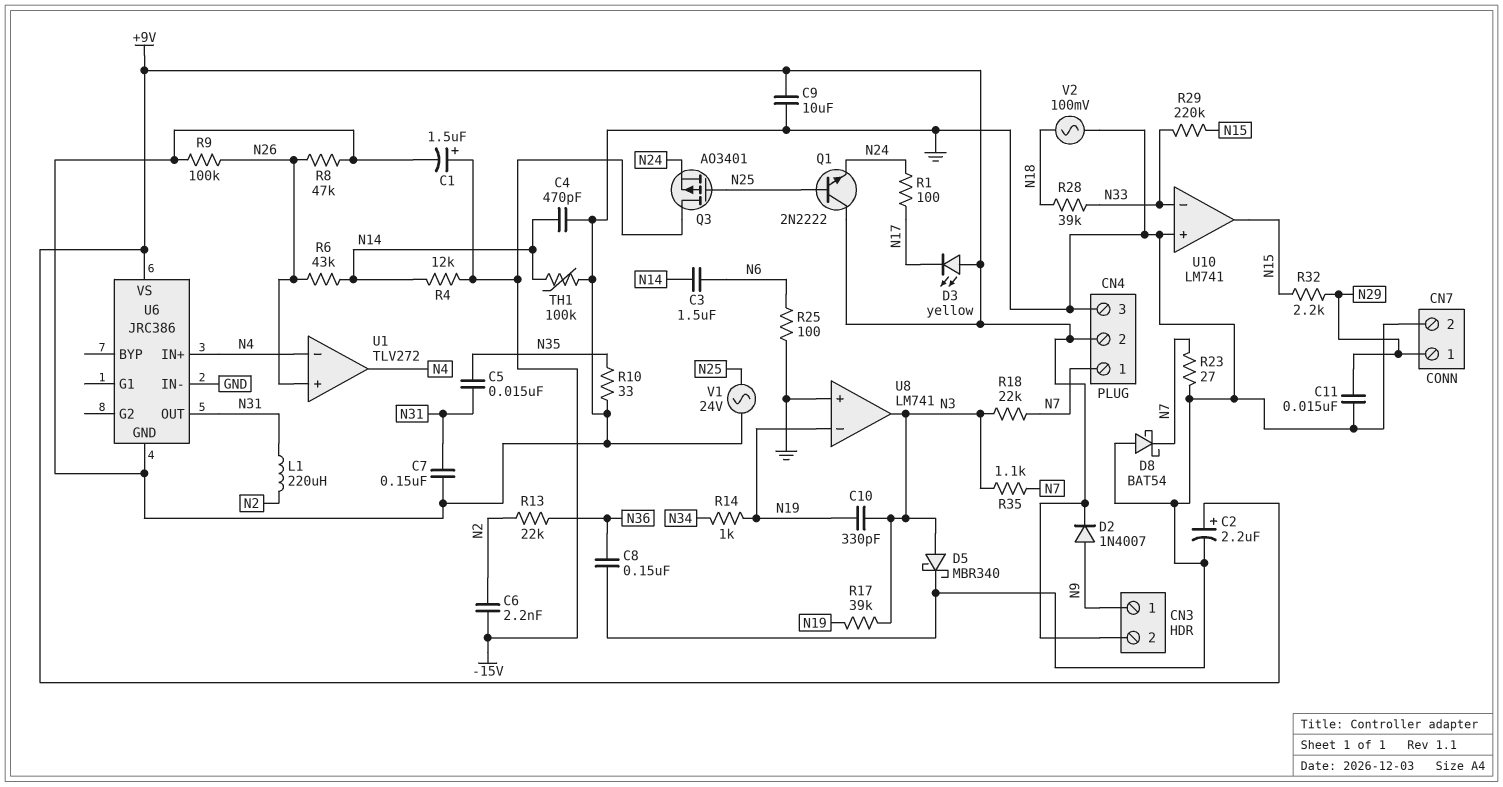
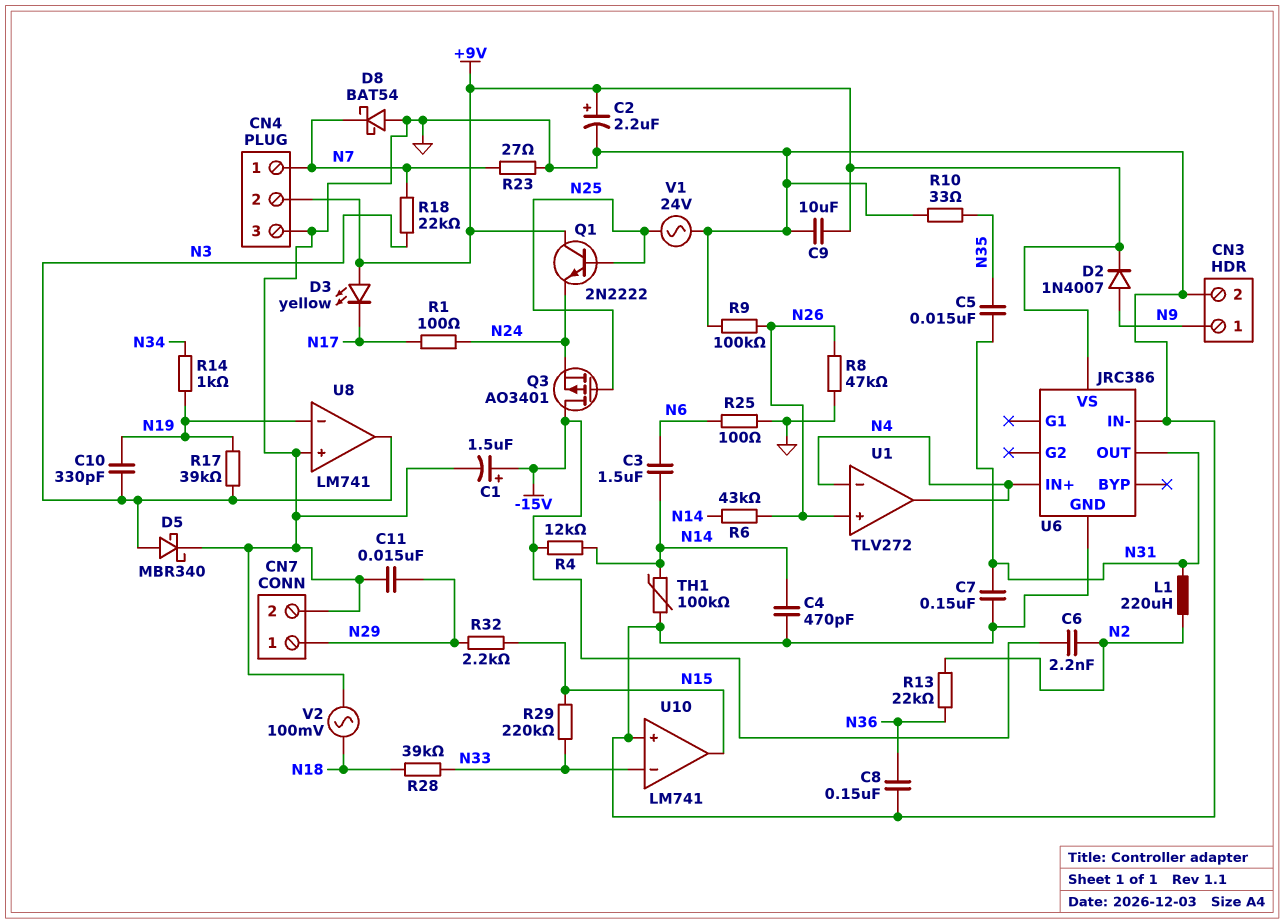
CN3 pin 2: +9V -> GND
R35: 1.1k (N3, N7) -> none

